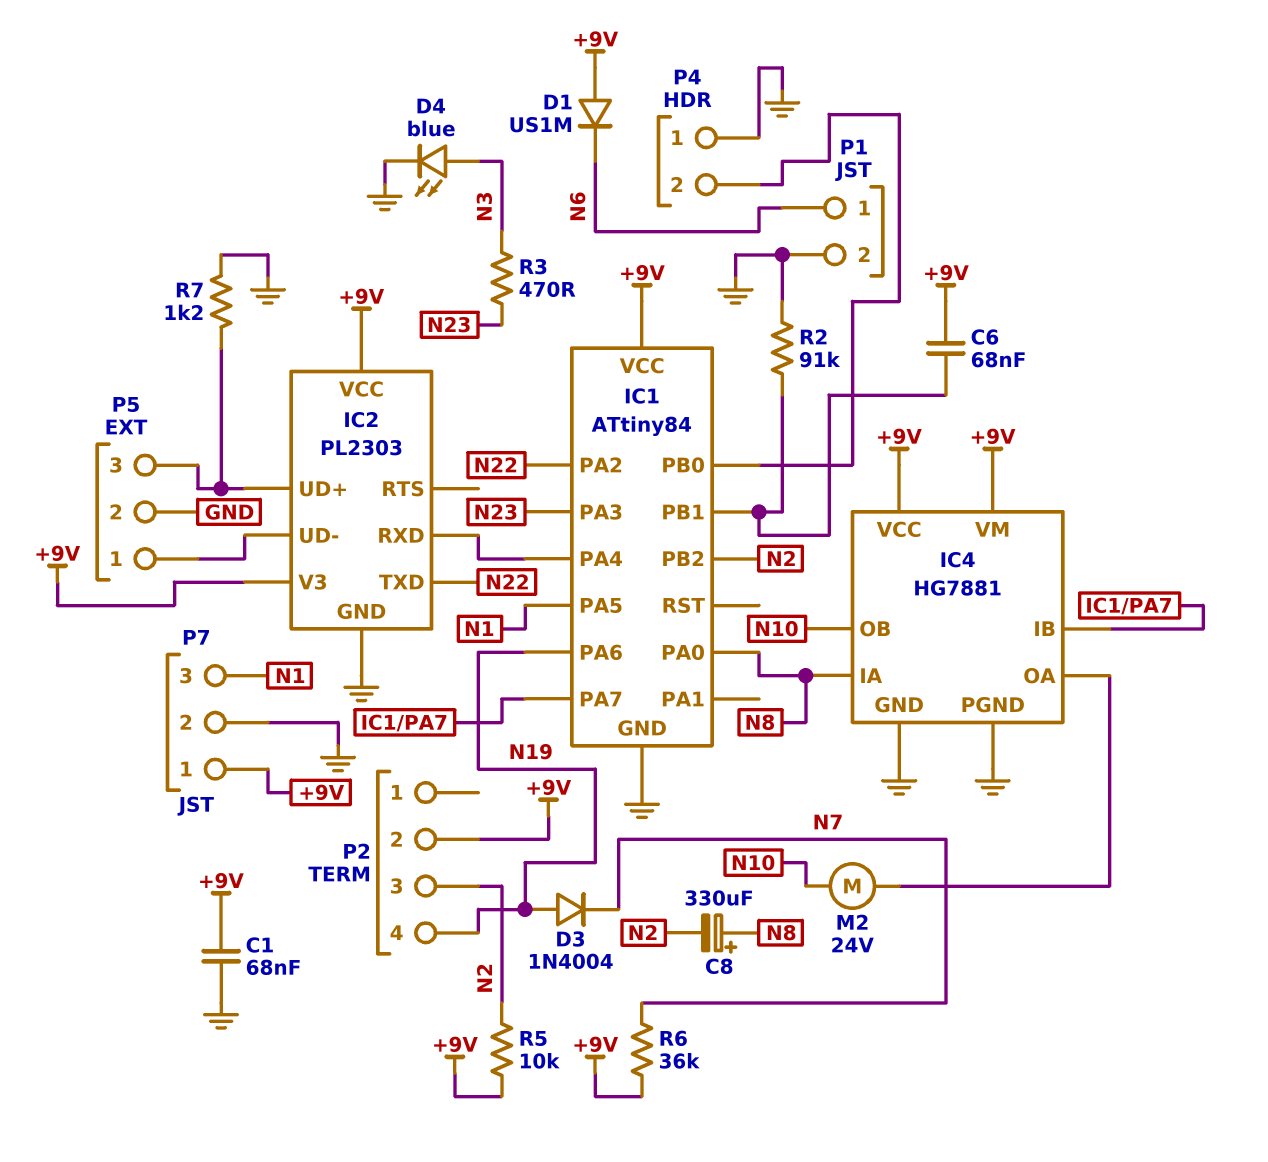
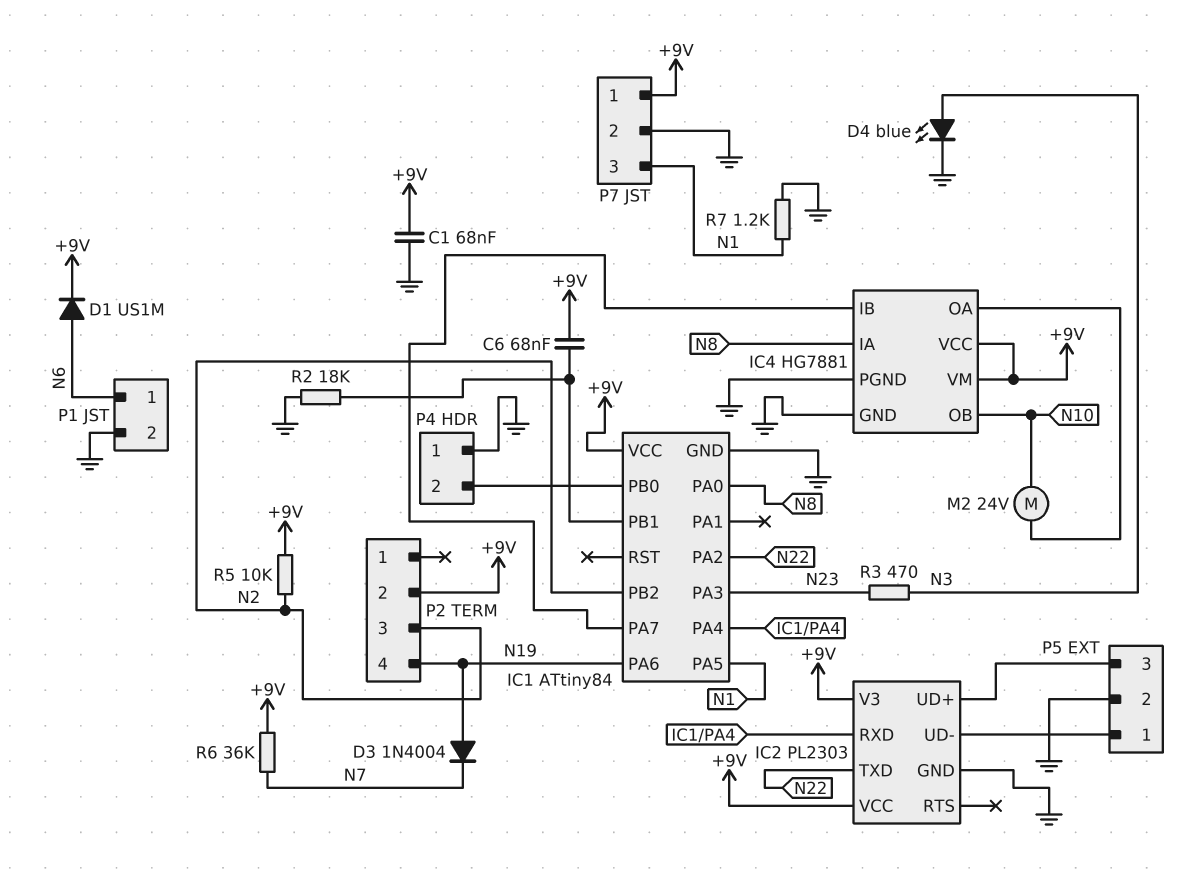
C8: 330uF (plus N8, minus N2) -> none
D1: diode US1M (A +9V, K N6) -> diode US1M (A N6, K +9V)
R2: 91k (GND, IC1/PB1) -> 18k (GND, IC1/PB1)
R7: 1.2k (GND, IC2/UD+) -> 1.2k (GND, N1)

